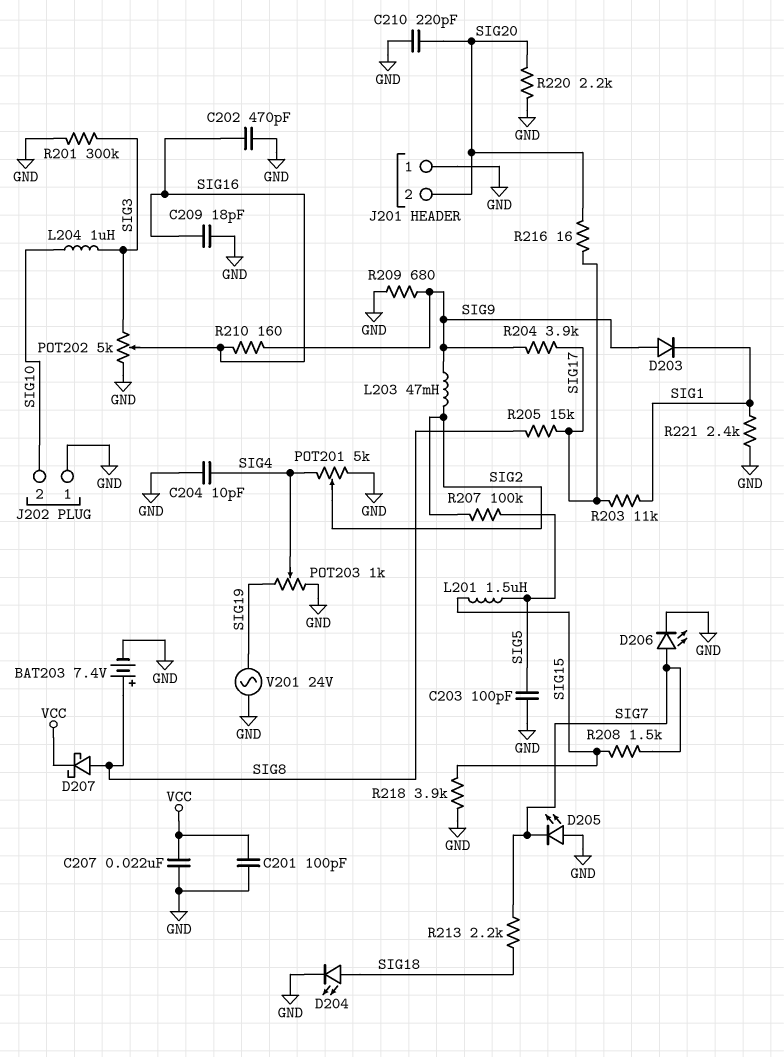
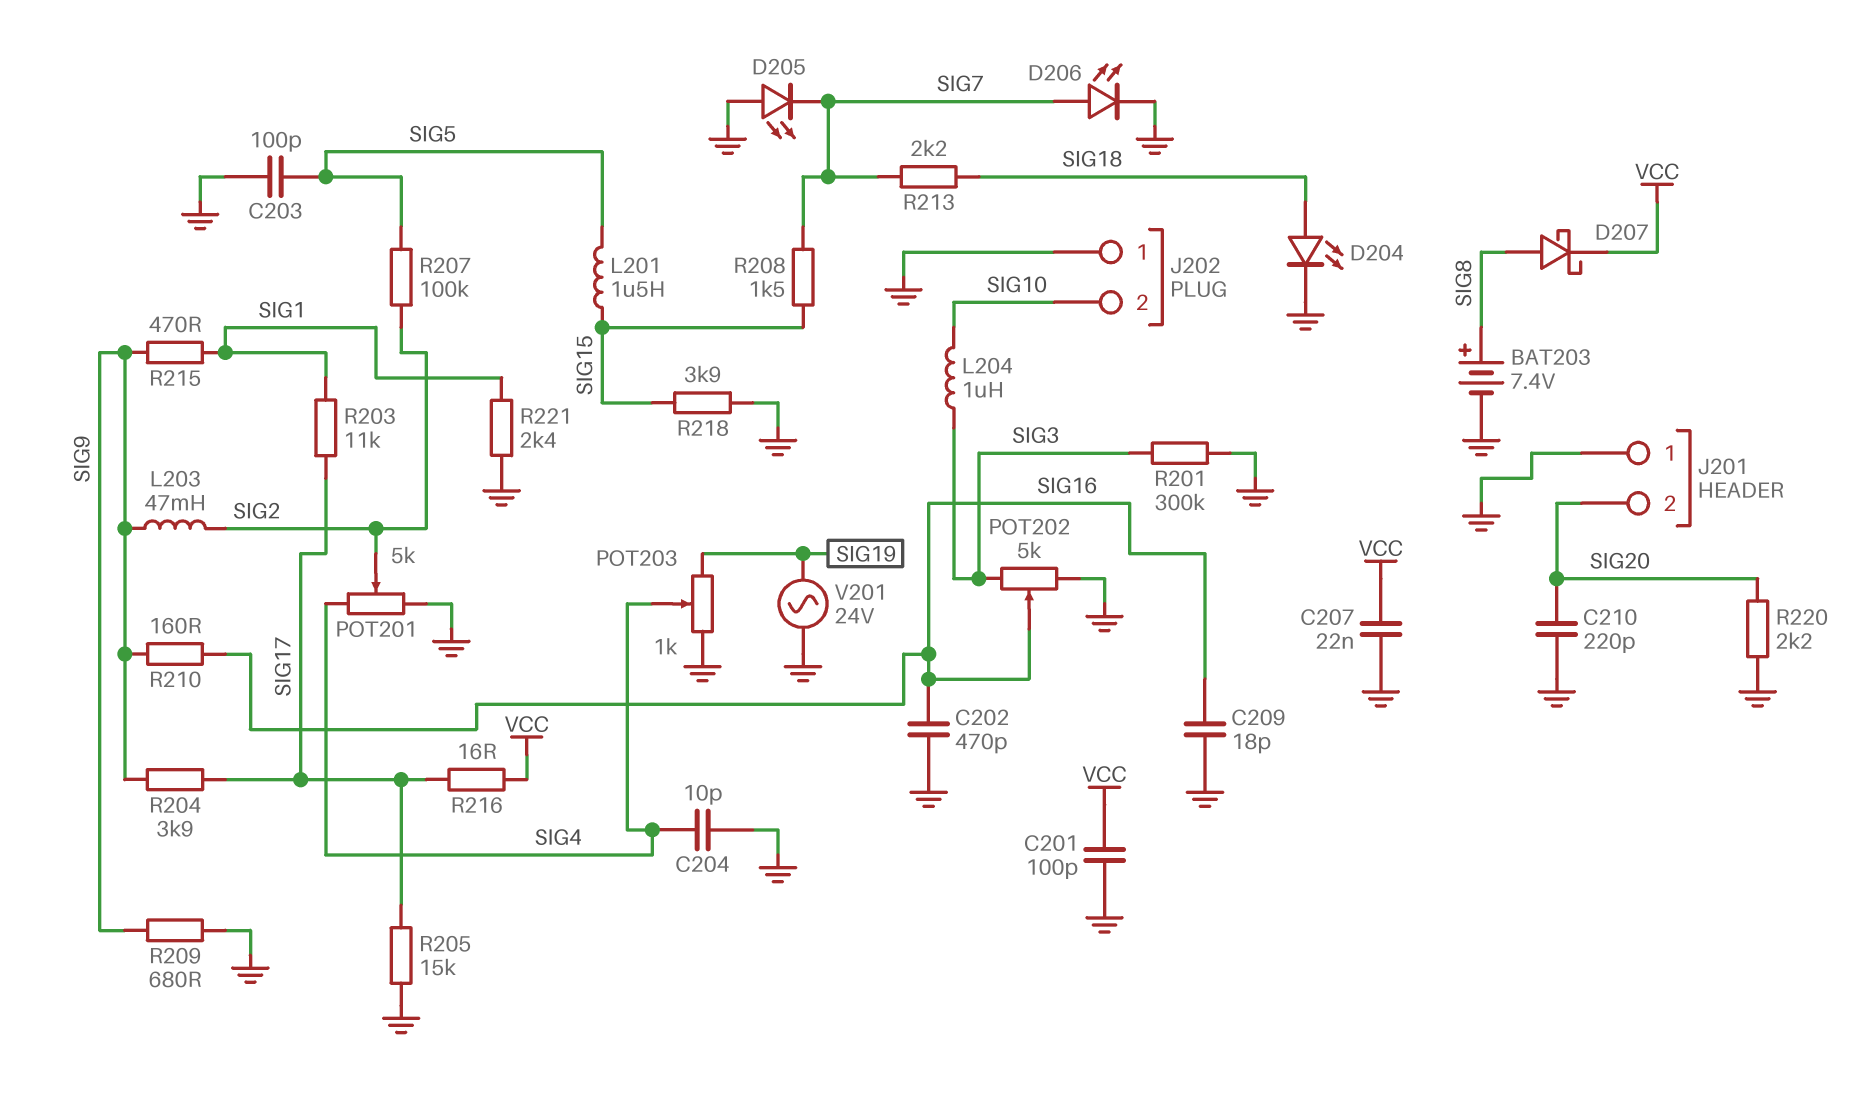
D203: diode (A SIG9, K SIG1) -> none
R205: 15k (SIG8, SIG17) -> 15k (GND, SIG17)
R215: none -> 470 (SIG1, SIG9)
R216: 16 (SIG17, SIG20) -> 16 (SIG17, VCC)

